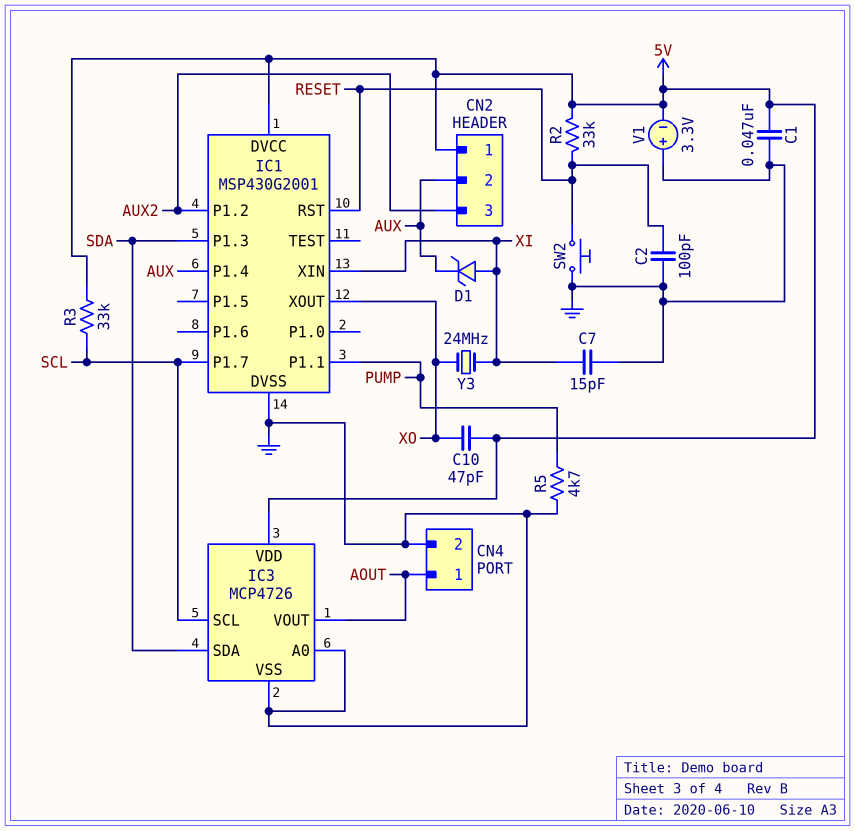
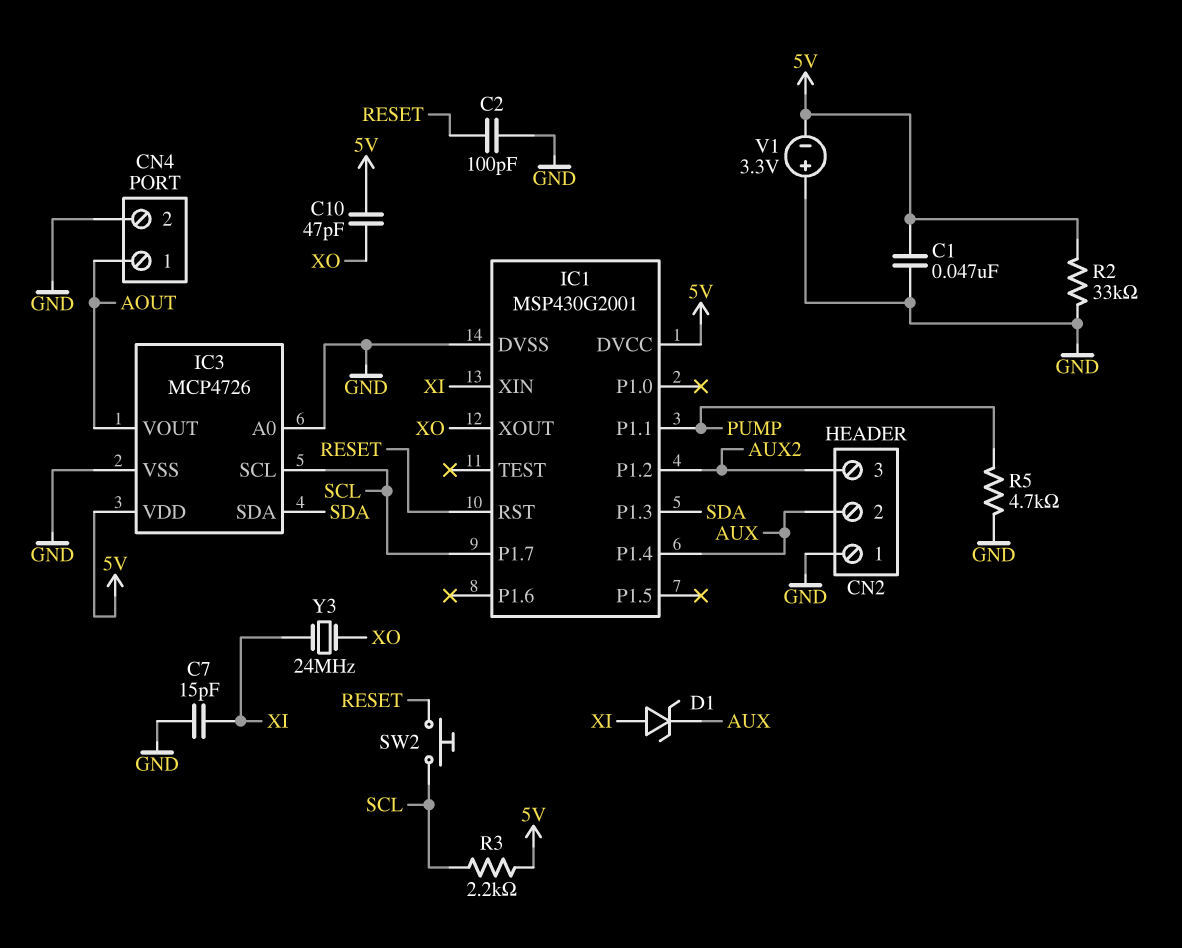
CN2 pin 1: 5V -> GND
R2: 33k (5V, RESET) -> 33k (5V, GND)
R3: 33k (5V, SCL) -> 2.2k (5V, SCL)
SW2: button (GND, RESET) -> button (RESET, SCL)

